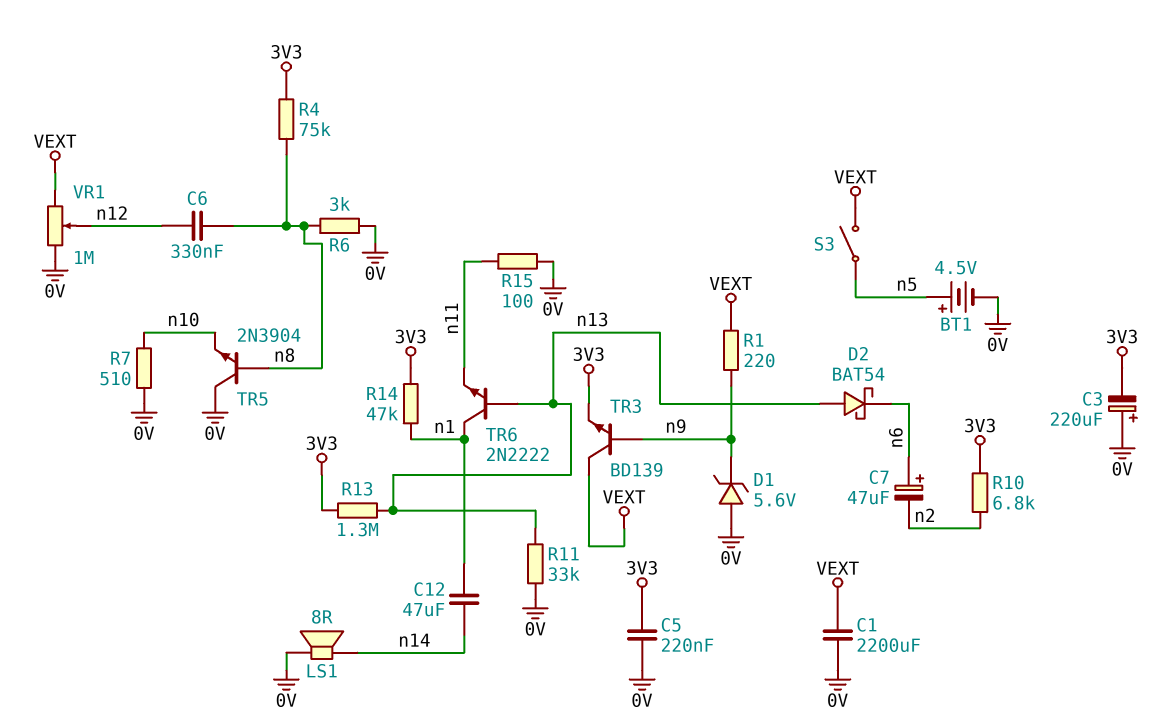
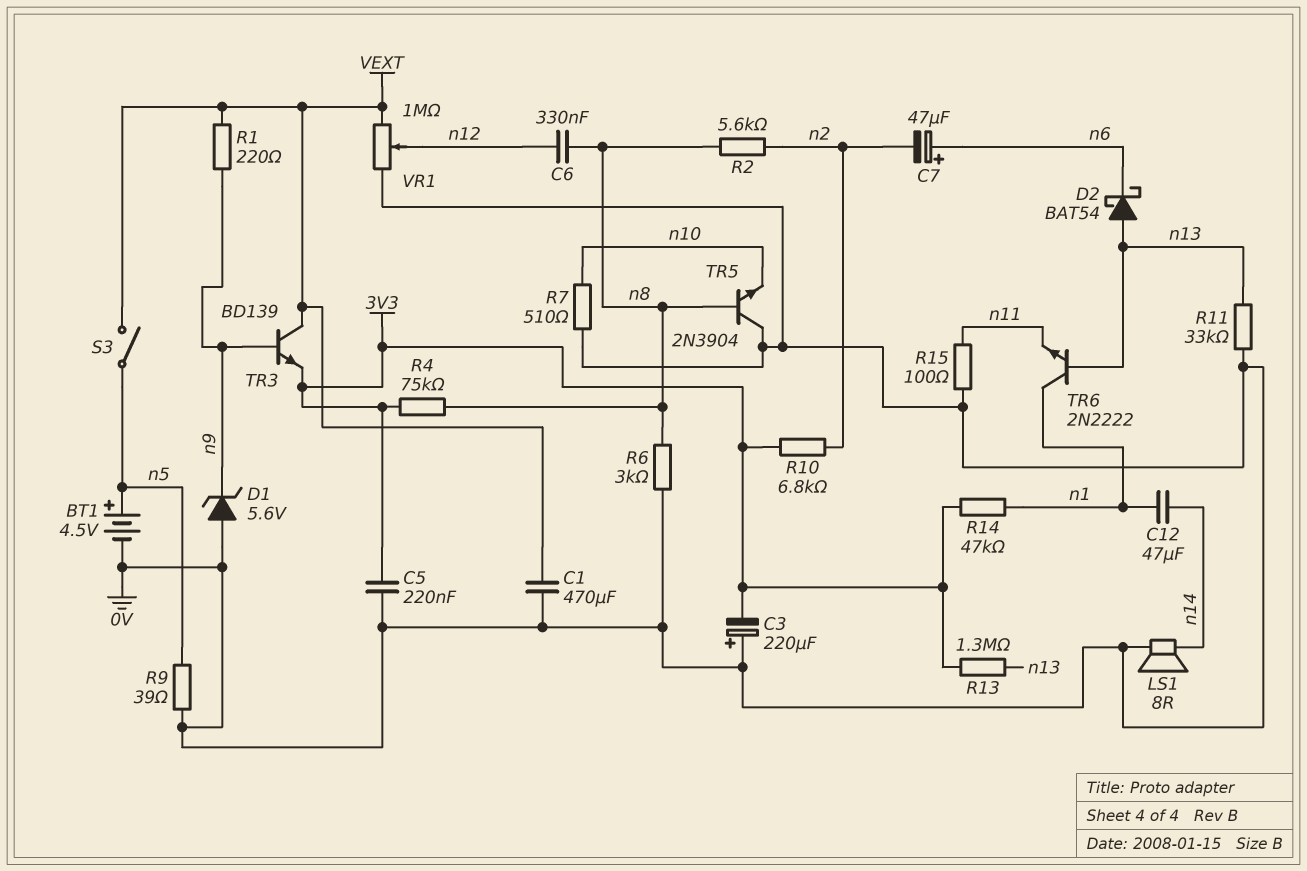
C1: 2200uF (0V, VEXT) -> 470uF (0V, VEXT)
R2: none -> 5.6k (n2, n8)
R9: none -> 39 (0V, n5)

